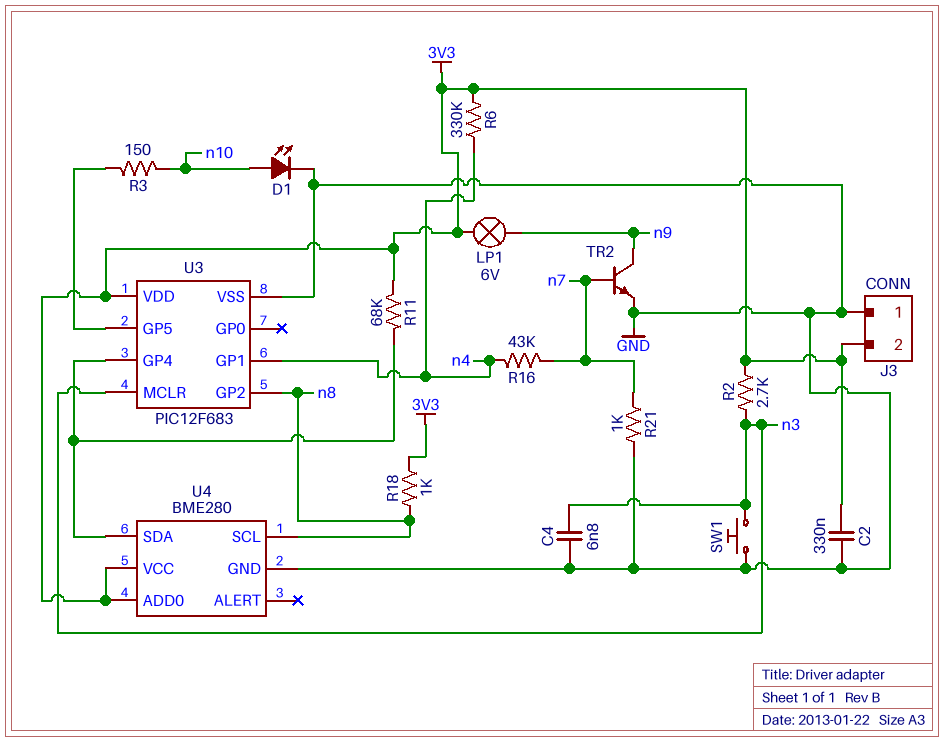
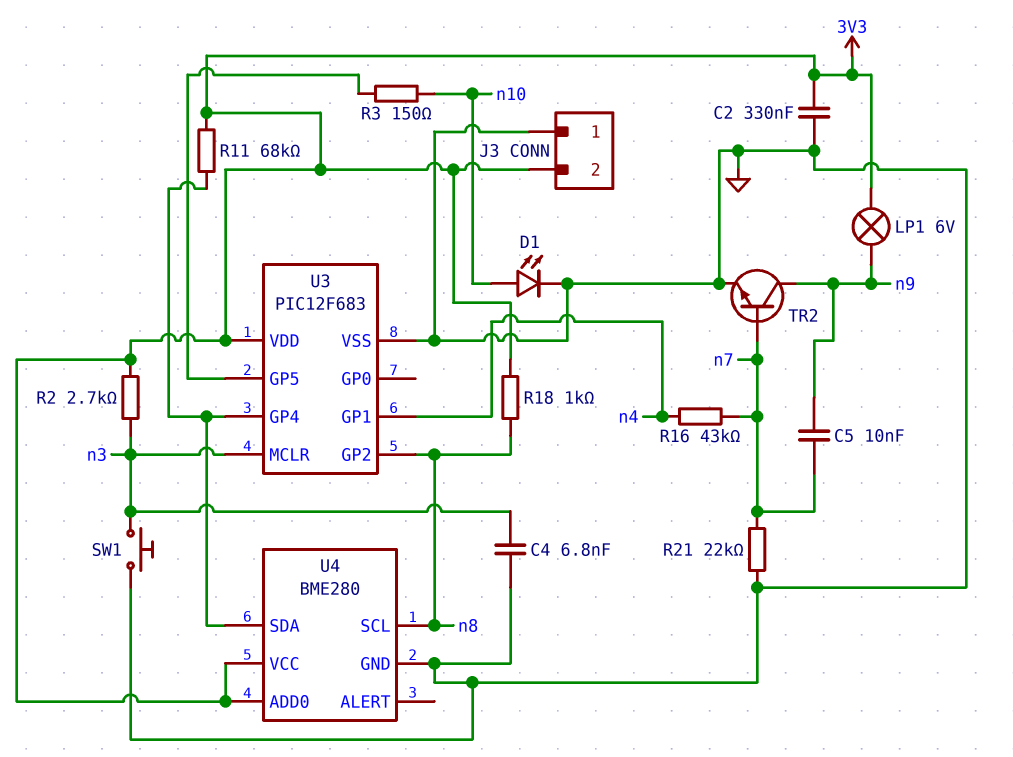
C5: none -> 10nF (n7, n9)
R6: 330k (3V3, n4) -> none
R21: 1k (GND, n7) -> 22k (GND, n7)

